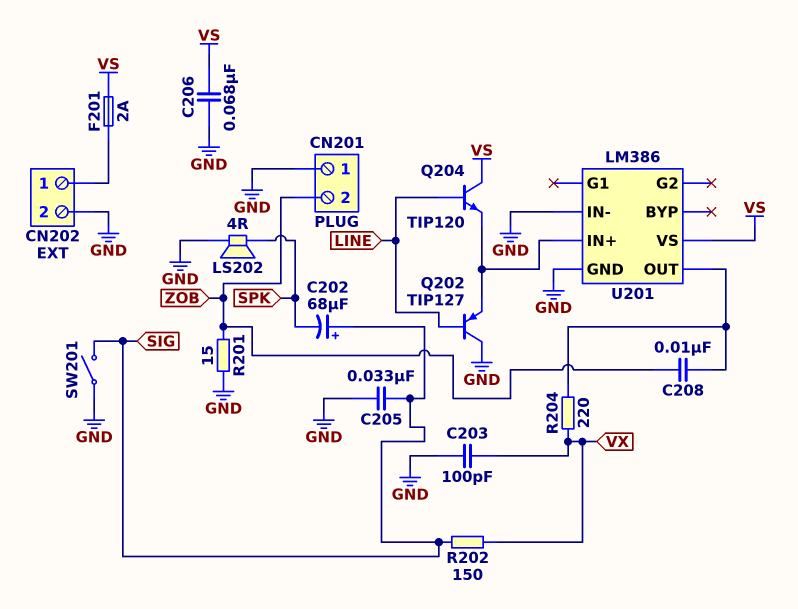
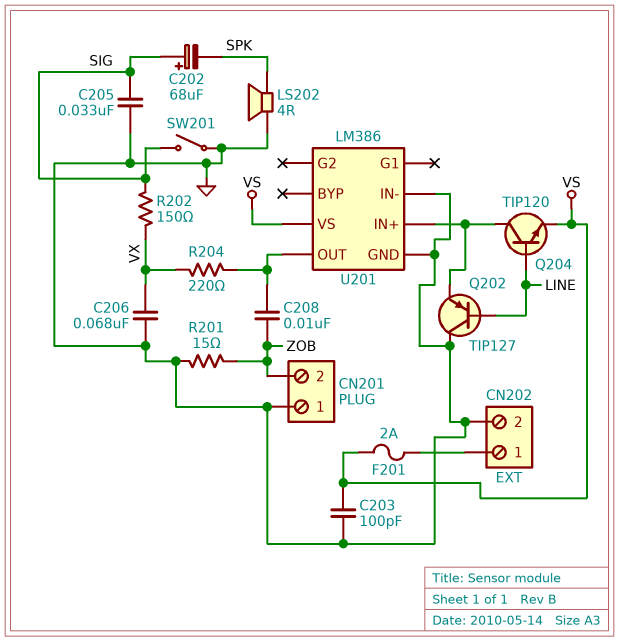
C203: 100pF (GND, VX) -> 100pF (GND, VS)
C206: 68nF (GND, VS) -> 68nF (GND, VX)
Q204: NPN TIP120 (B LINE, C VS, E U201/IN+) -> NPN TIP120 (B LINE, C U201/IN+, E VS)

